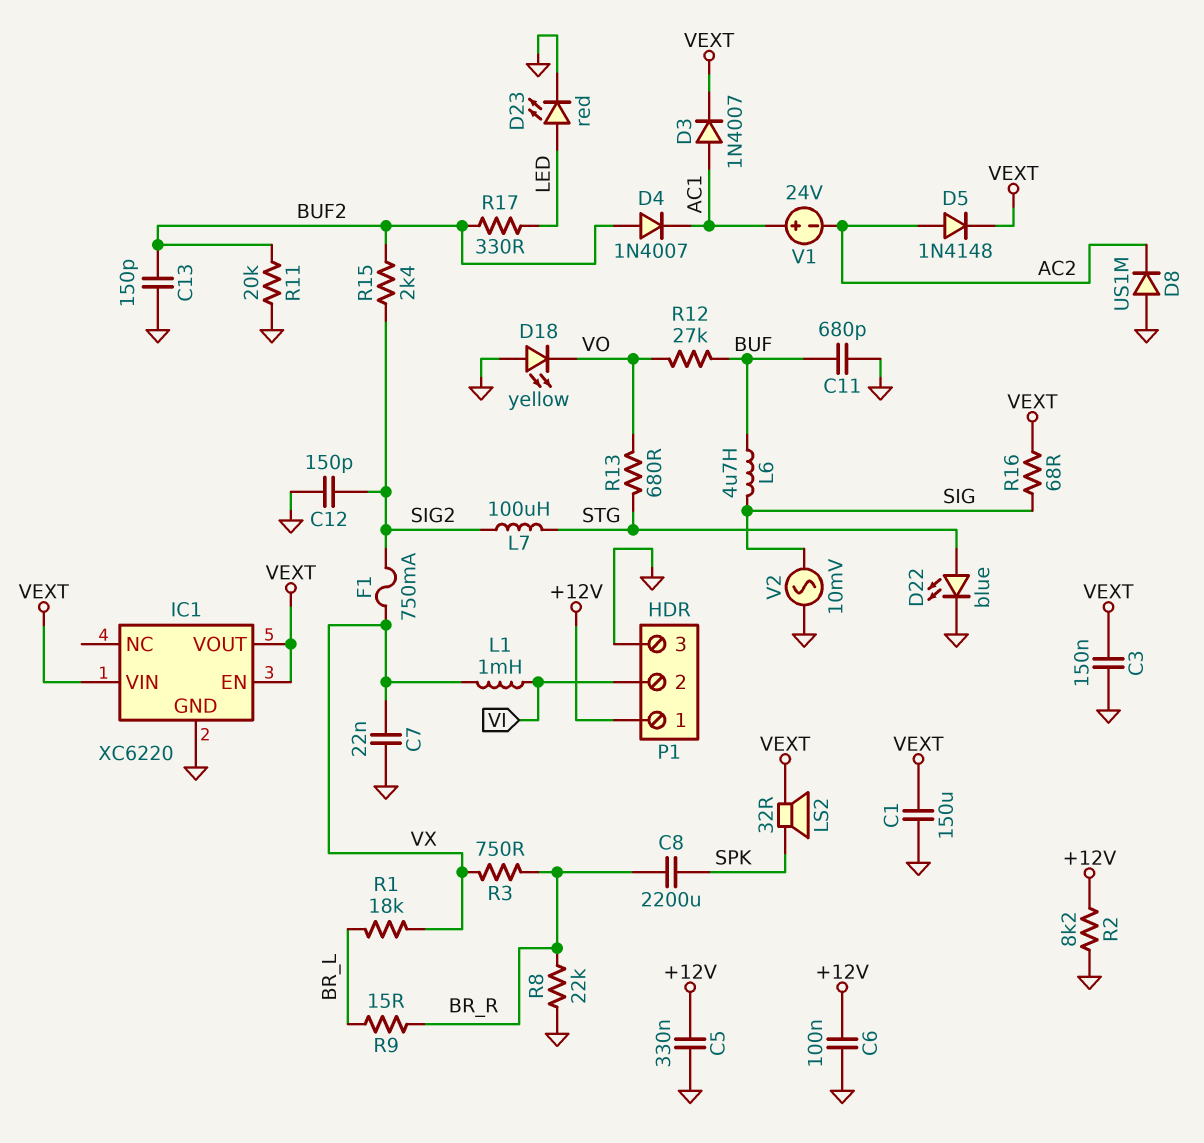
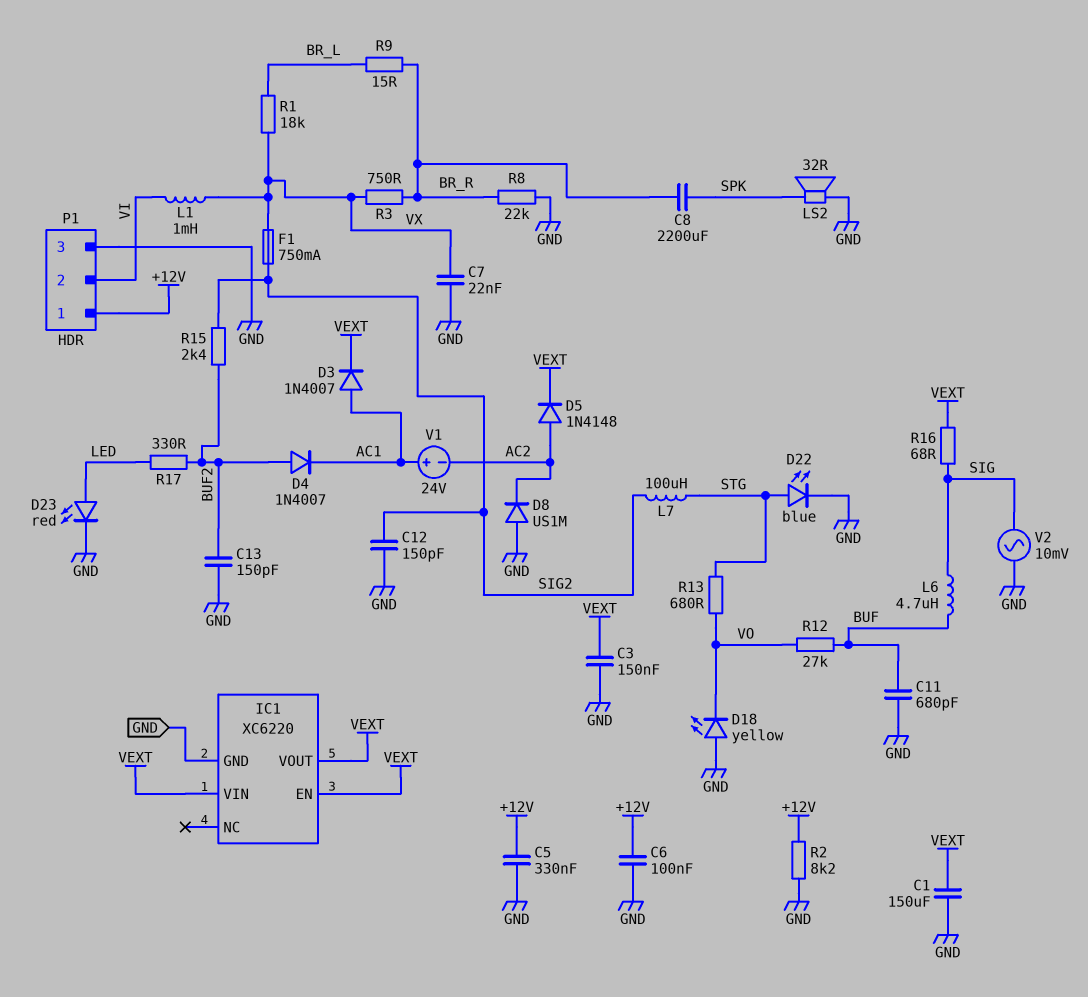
LS2: speaker 32R (SPK, VEXT) -> speaker 32R (GND, SPK)
R11: 20k (BUF2, GND) -> none

